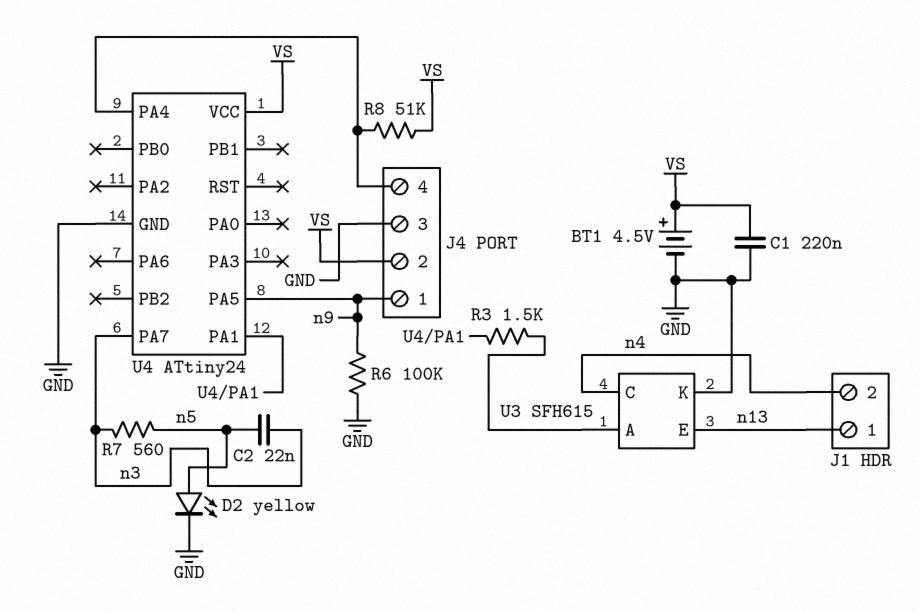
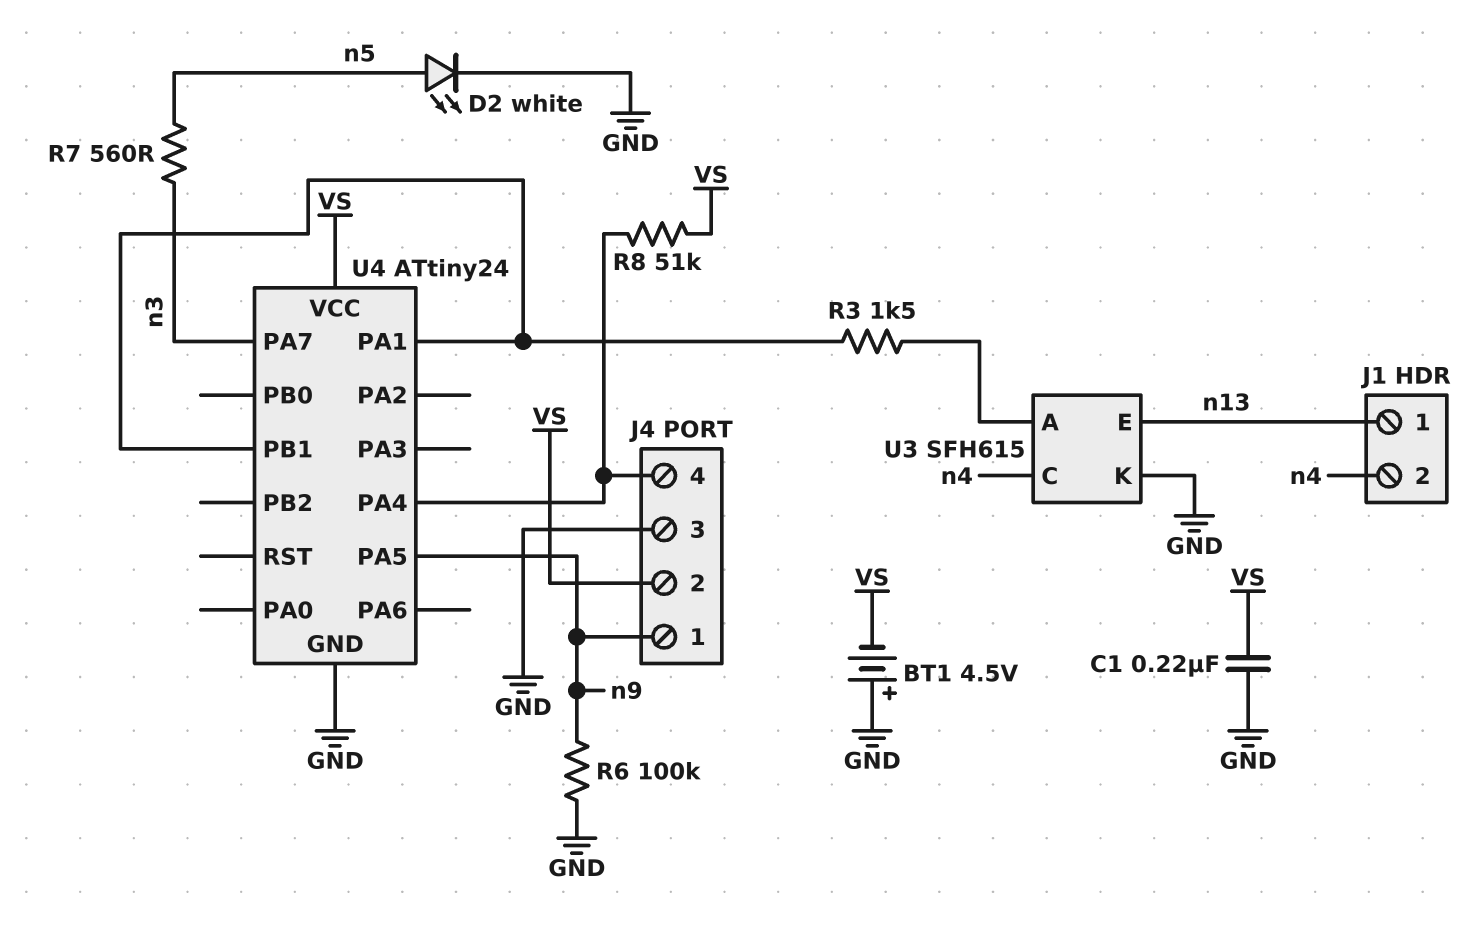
BT1: 4.5V (plus VS, minus GND) -> 4.5V (plus GND, minus VS)
C2: 22nF (n3, n5) -> none
D2: LED yellow (A n5, K GND) -> LED white (A n5, K GND)
U4 pin PB1: none -> U4/PA1

